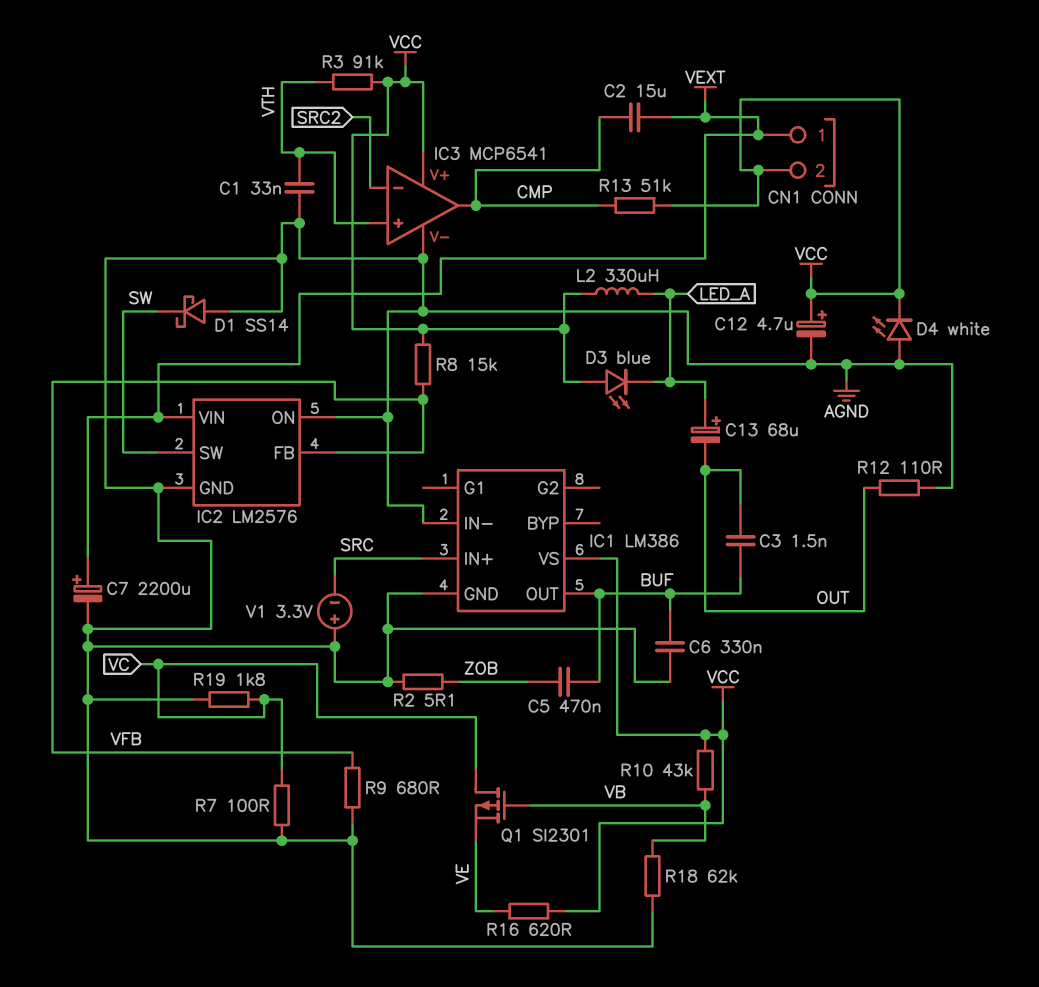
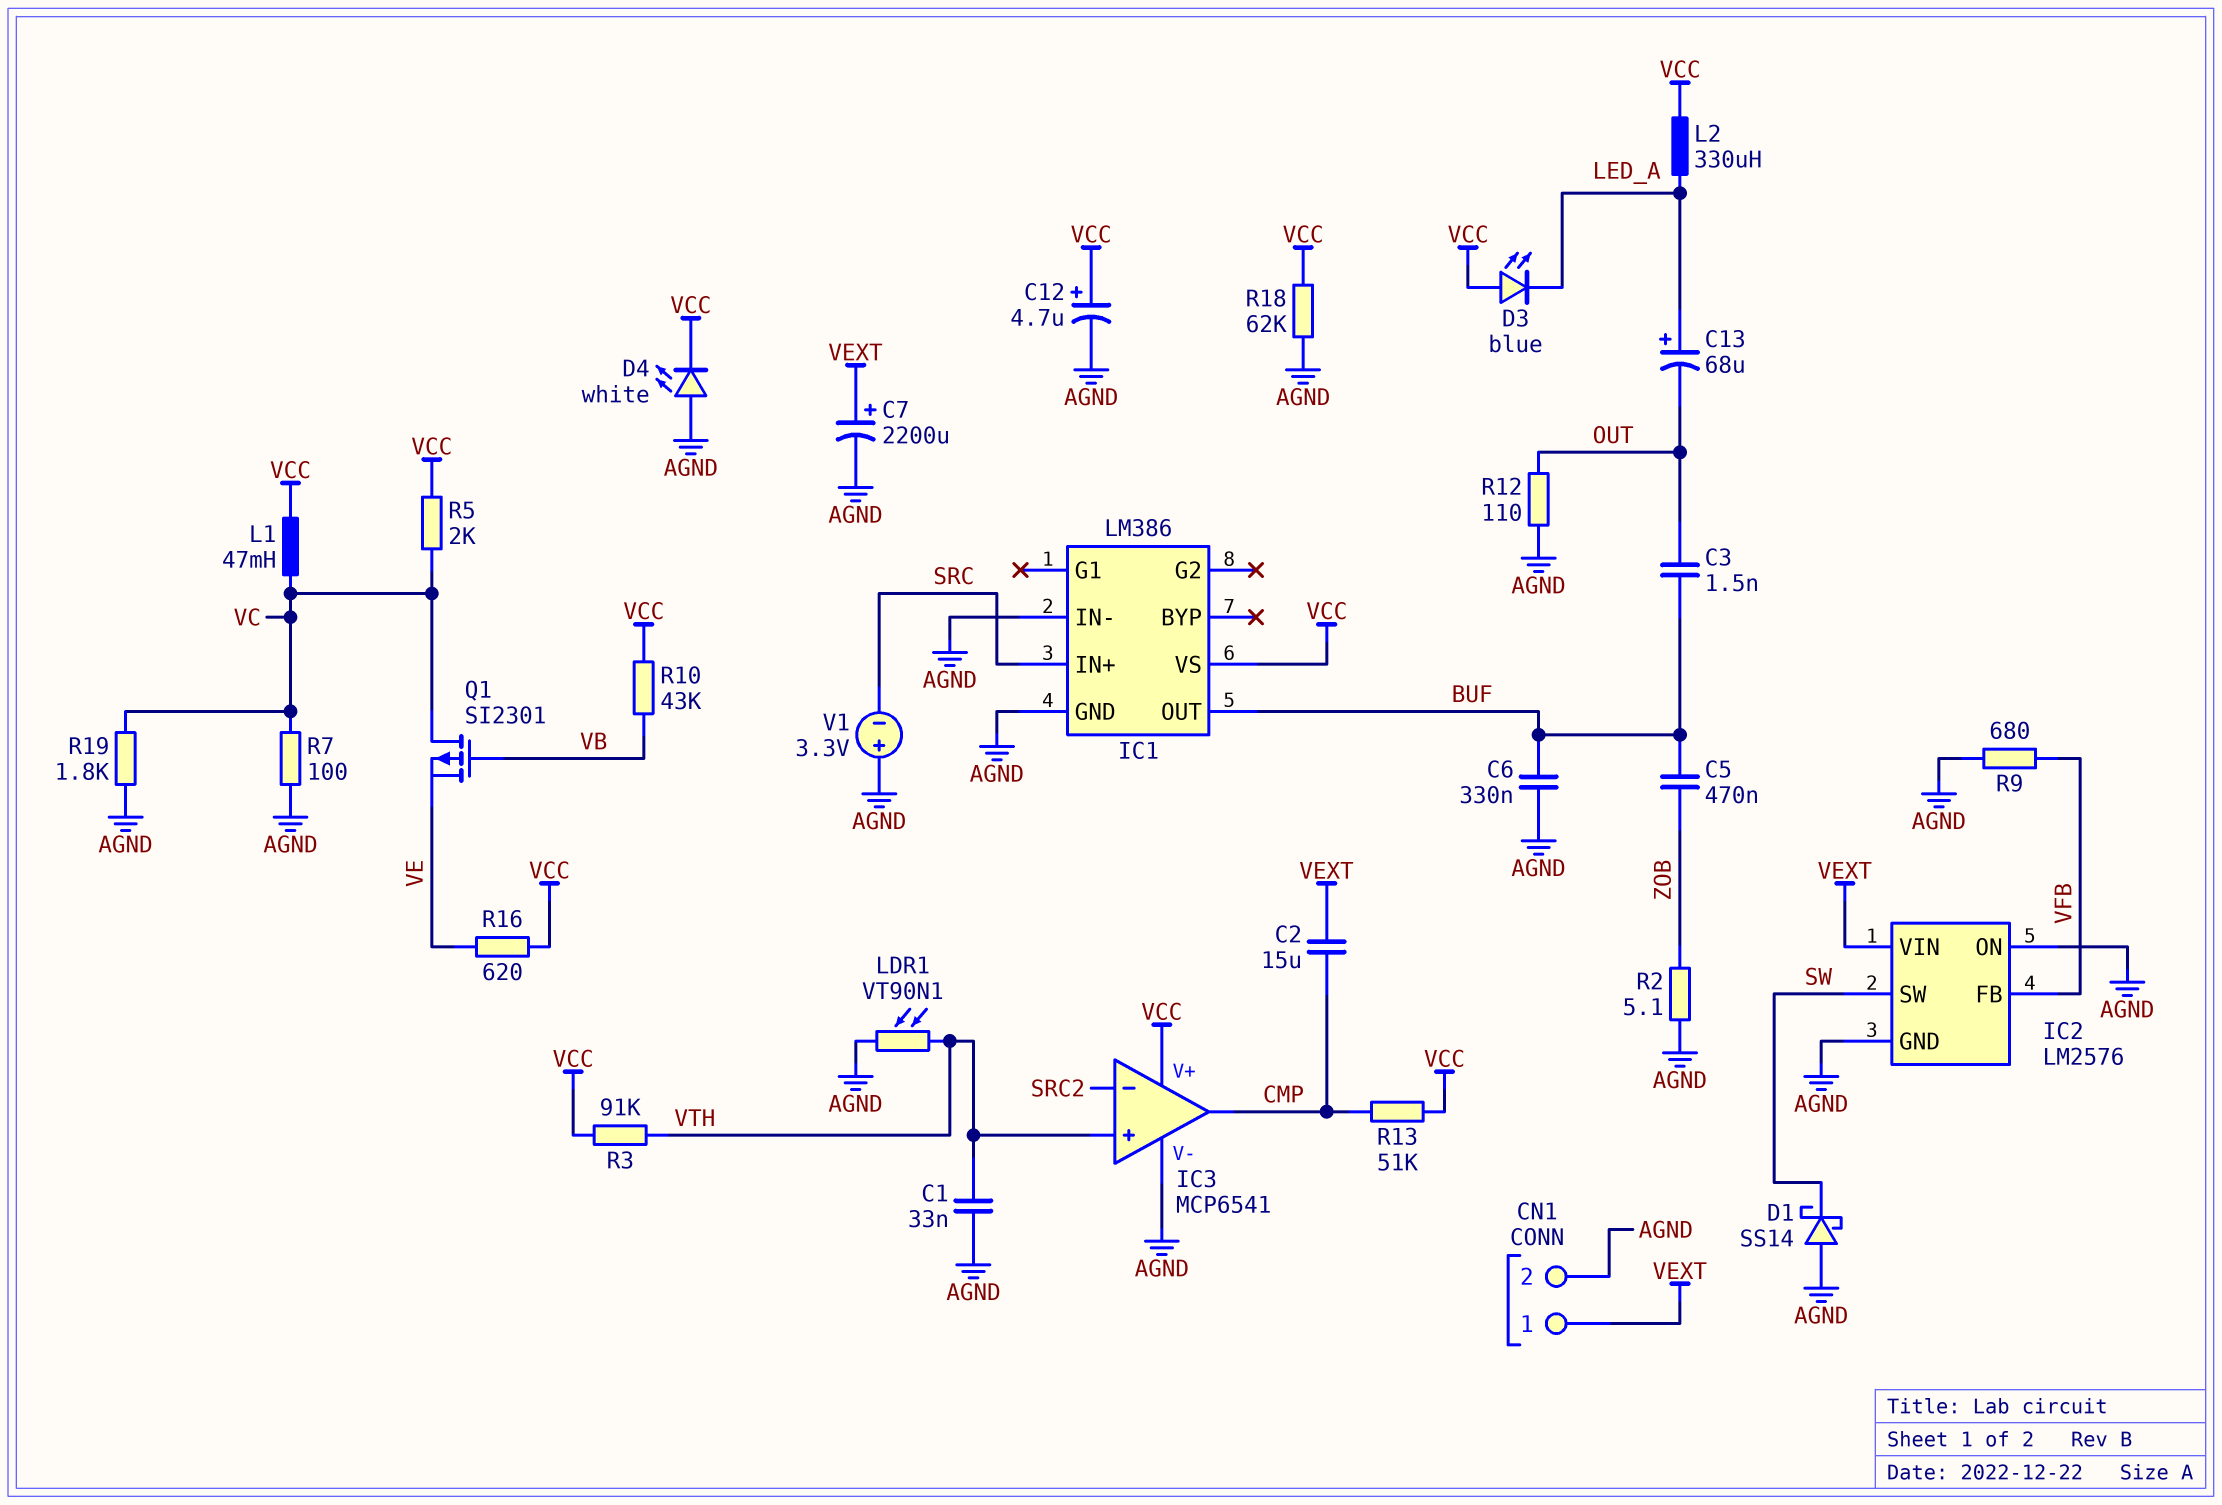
CN1 pin 2: VCC -> AGND
L1: none -> 47mH (VC, VCC)
LDR1: none -> VT90N1 (AGND, VTH)
R5: none -> 2k (VC, VCC)
R8: 15k (VCC, VFB) -> none
R18: 62k (AGND, VB) -> 62k (AGND, VCC)

